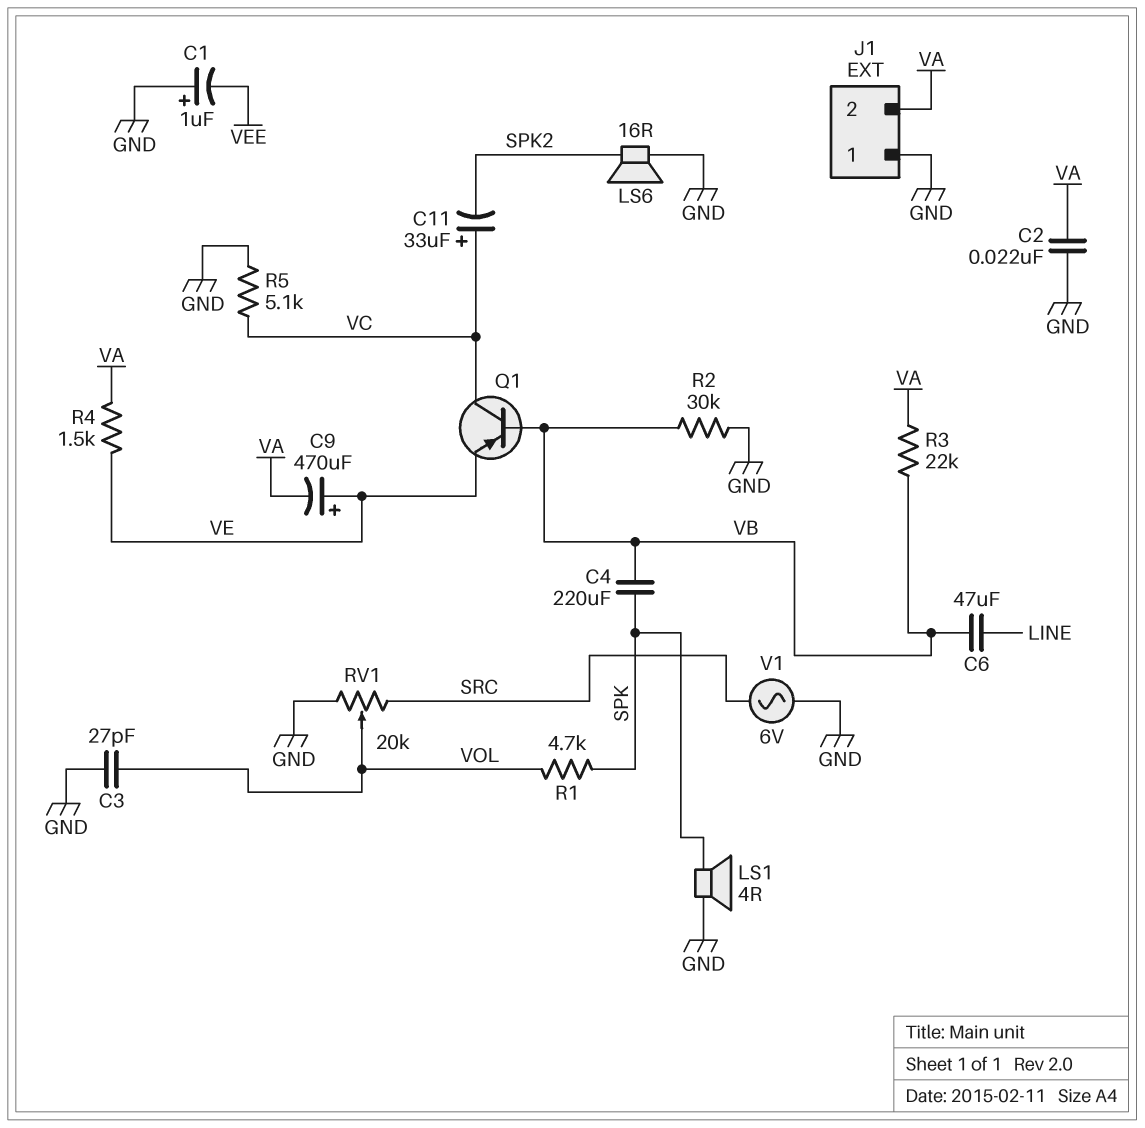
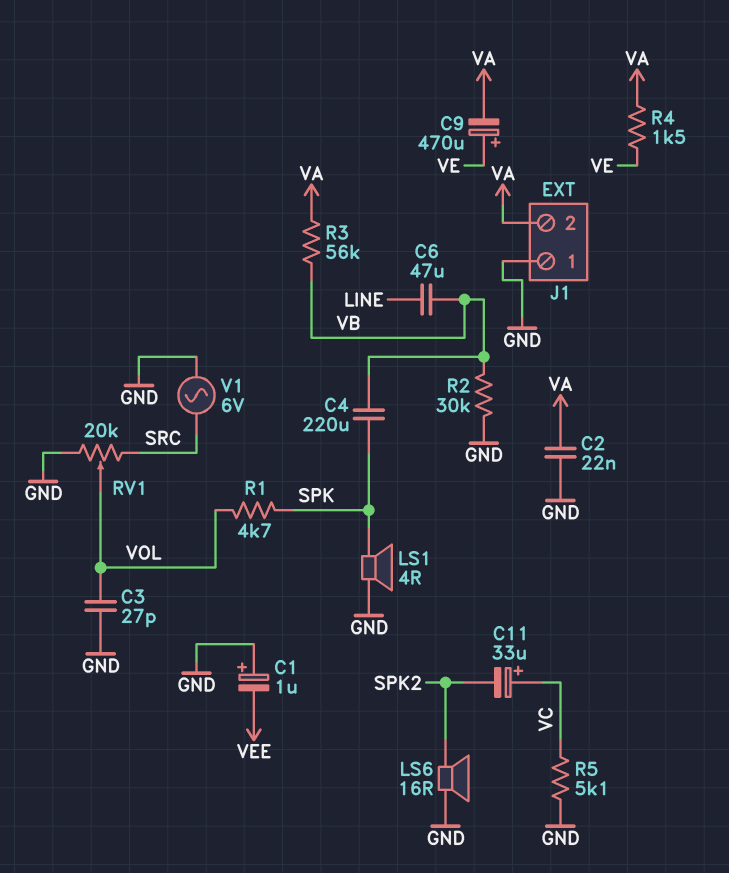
Q1: PNP (B VB, C VC, E VE) -> none
R3: 22k (VA, VB) -> 56k (VA, VB)

